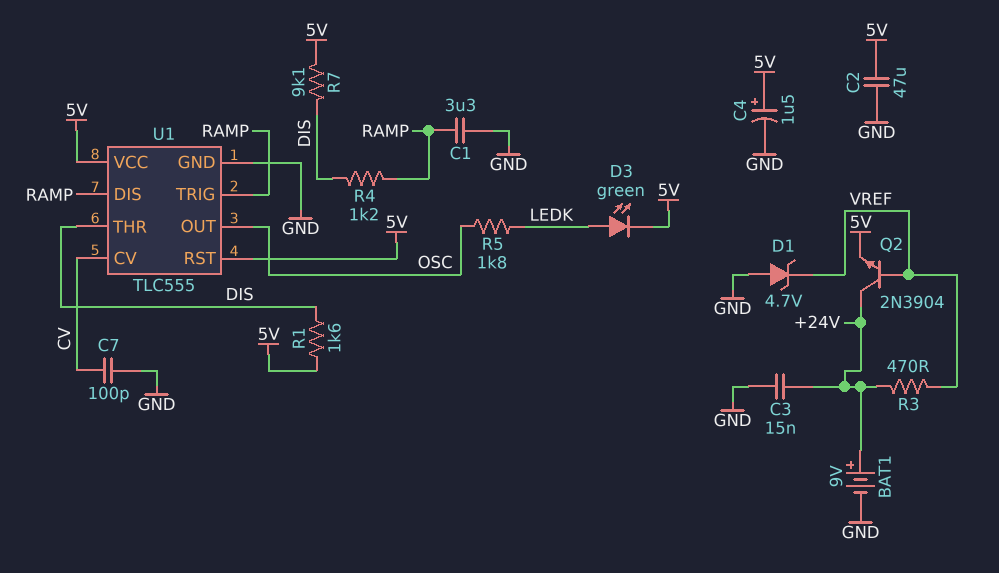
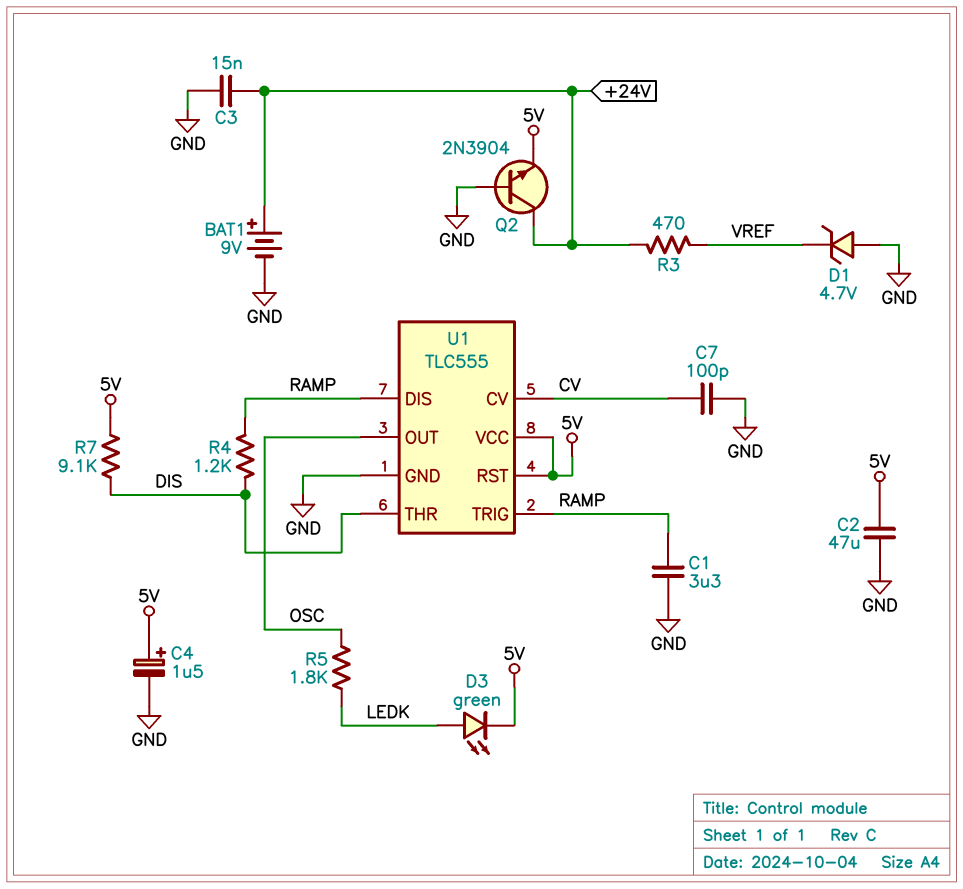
Q2: NPN 2N3904 (B VREF, C +24V, E 5V) -> NPN 2N3904 (B GND, C +24V, E 5V)
R1: 1.6k (5V, DIS) -> none

